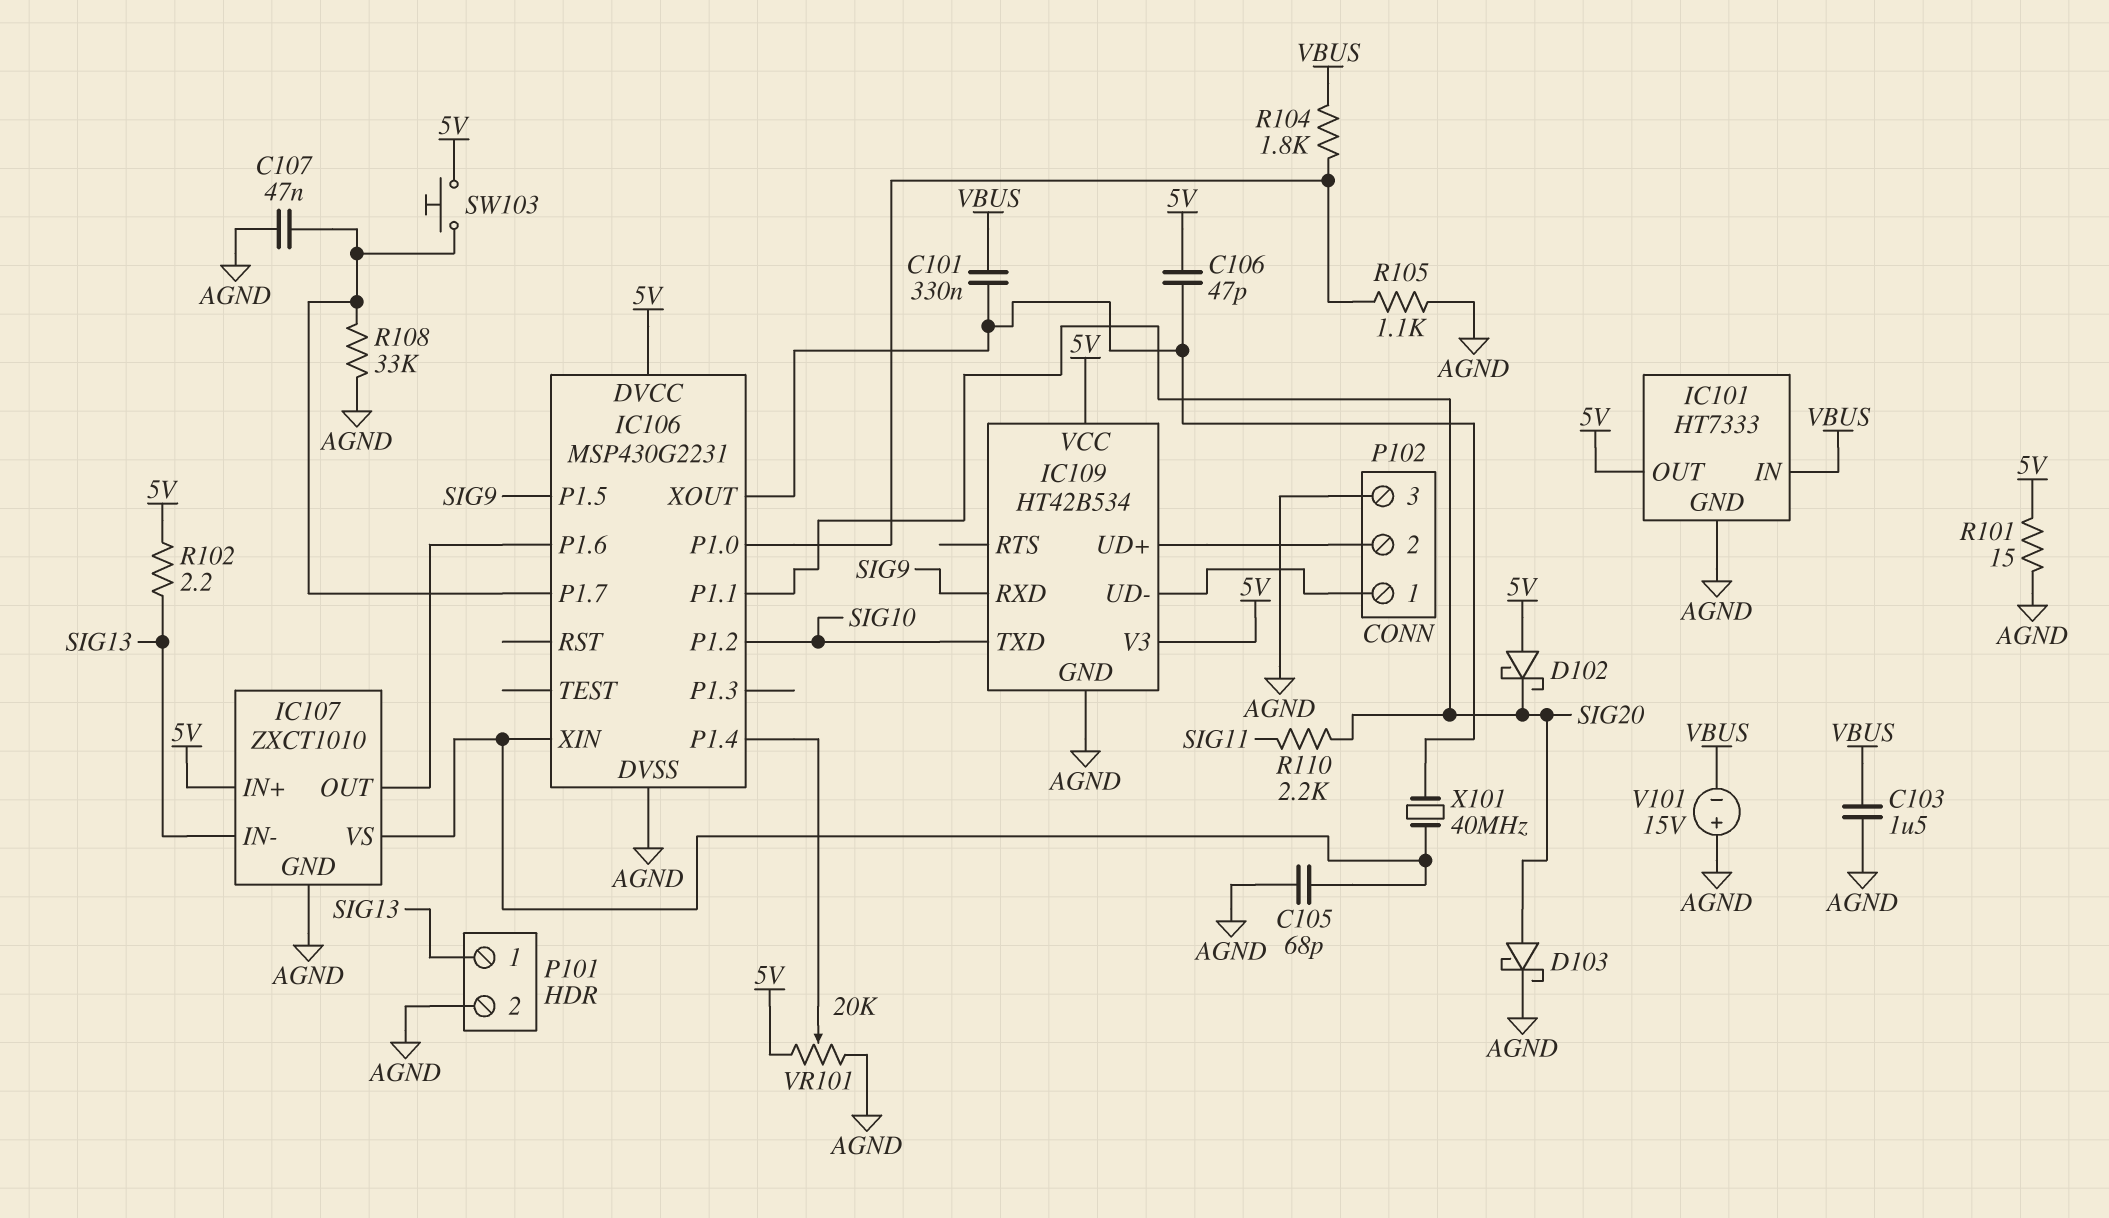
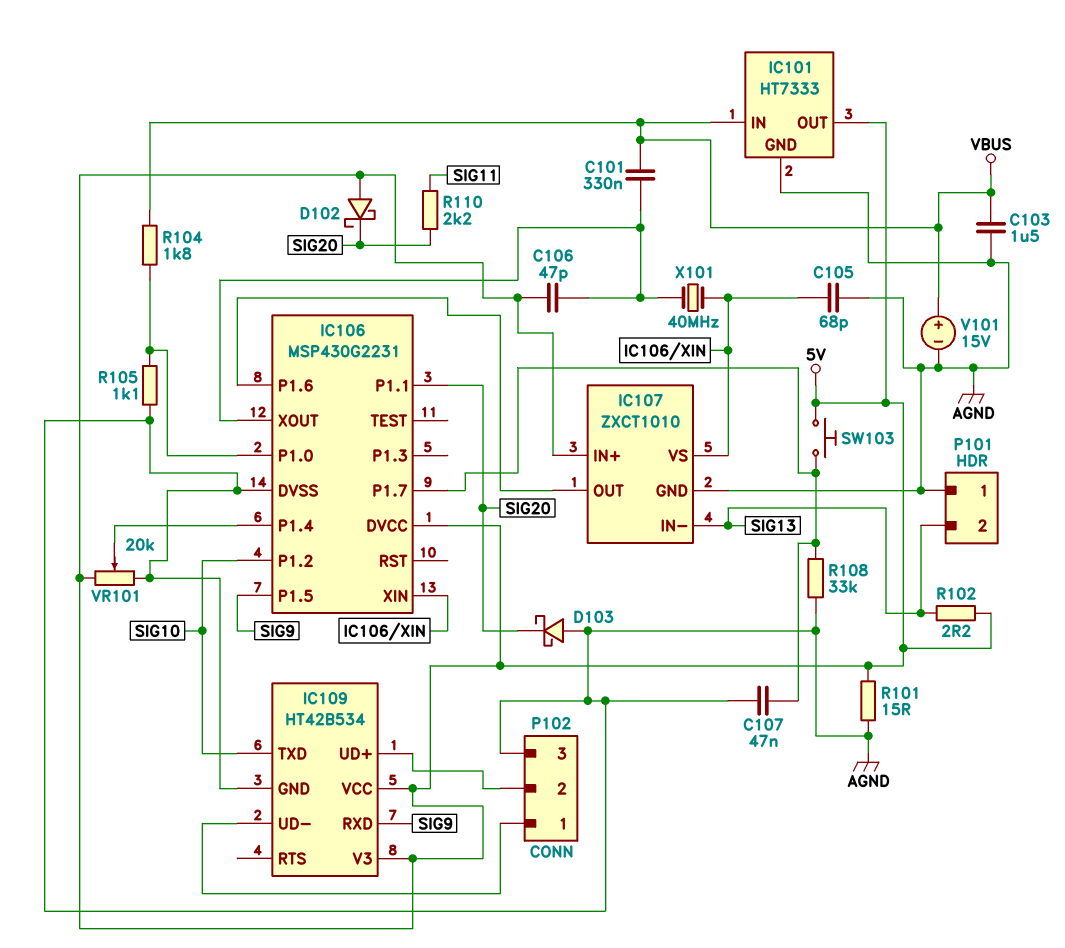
D103: schottky (A SIG20, K AGND) -> schottky (A AGND, K SIG20)
P101 pin 1: SIG13 -> AGND
P101 pin 2: AGND -> SIG13
V101: 15V (plus AGND, minus VBUS) -> 15V (plus VBUS, minus AGND)

